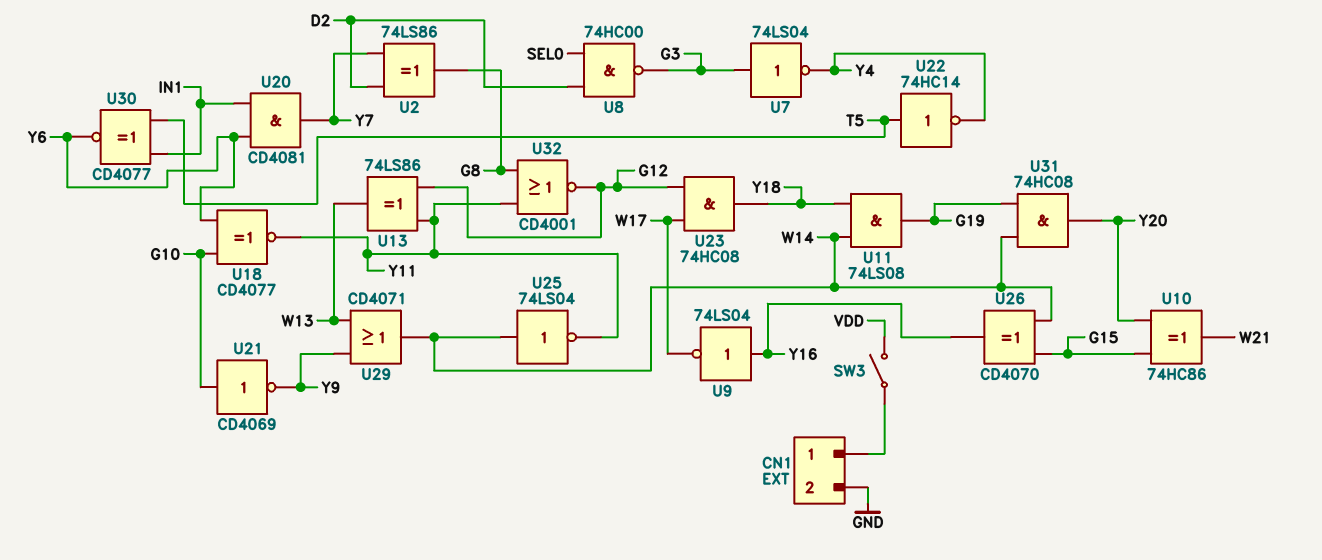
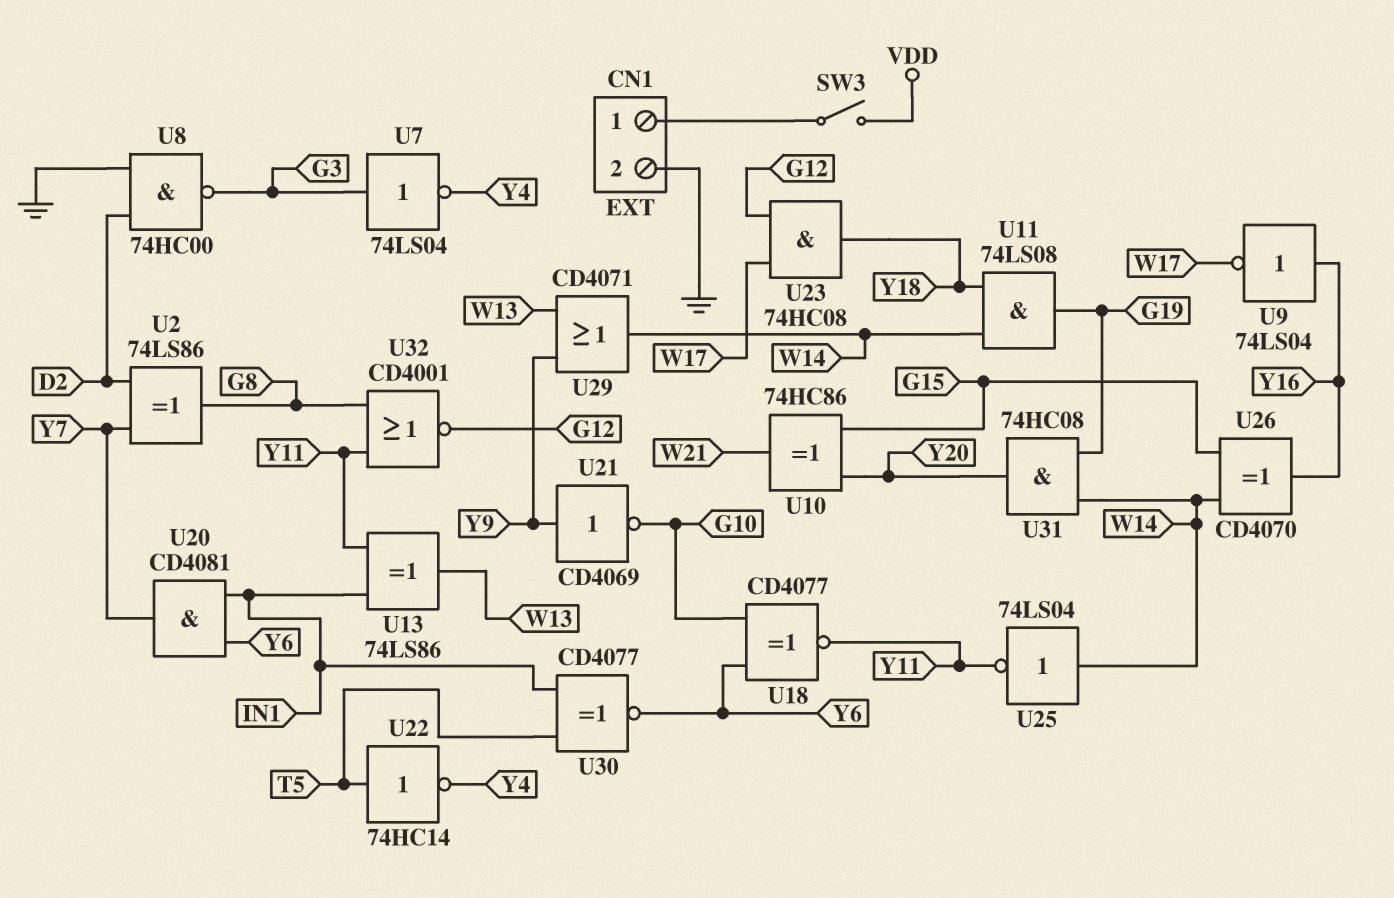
U8: NAND 74HC00 (in D2, in SEL0, out G3) -> NAND 74HC00 (in D2, in GND, out G3)
U13: XOR 74LS86 (in G12, in Y11, out W13) -> XOR 74LS86 (in IN1, in Y11, out W13)
U21: NOT CD4069 (in G10, out Y9) -> NOT CD4069 (in Y9, out G10)

